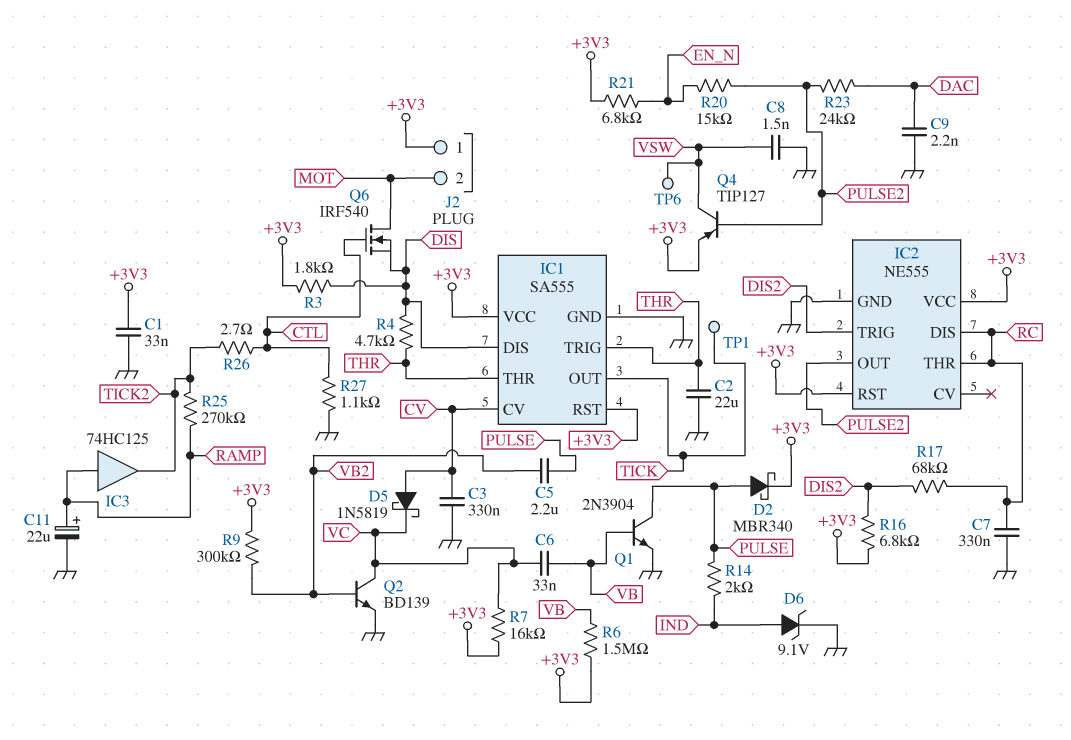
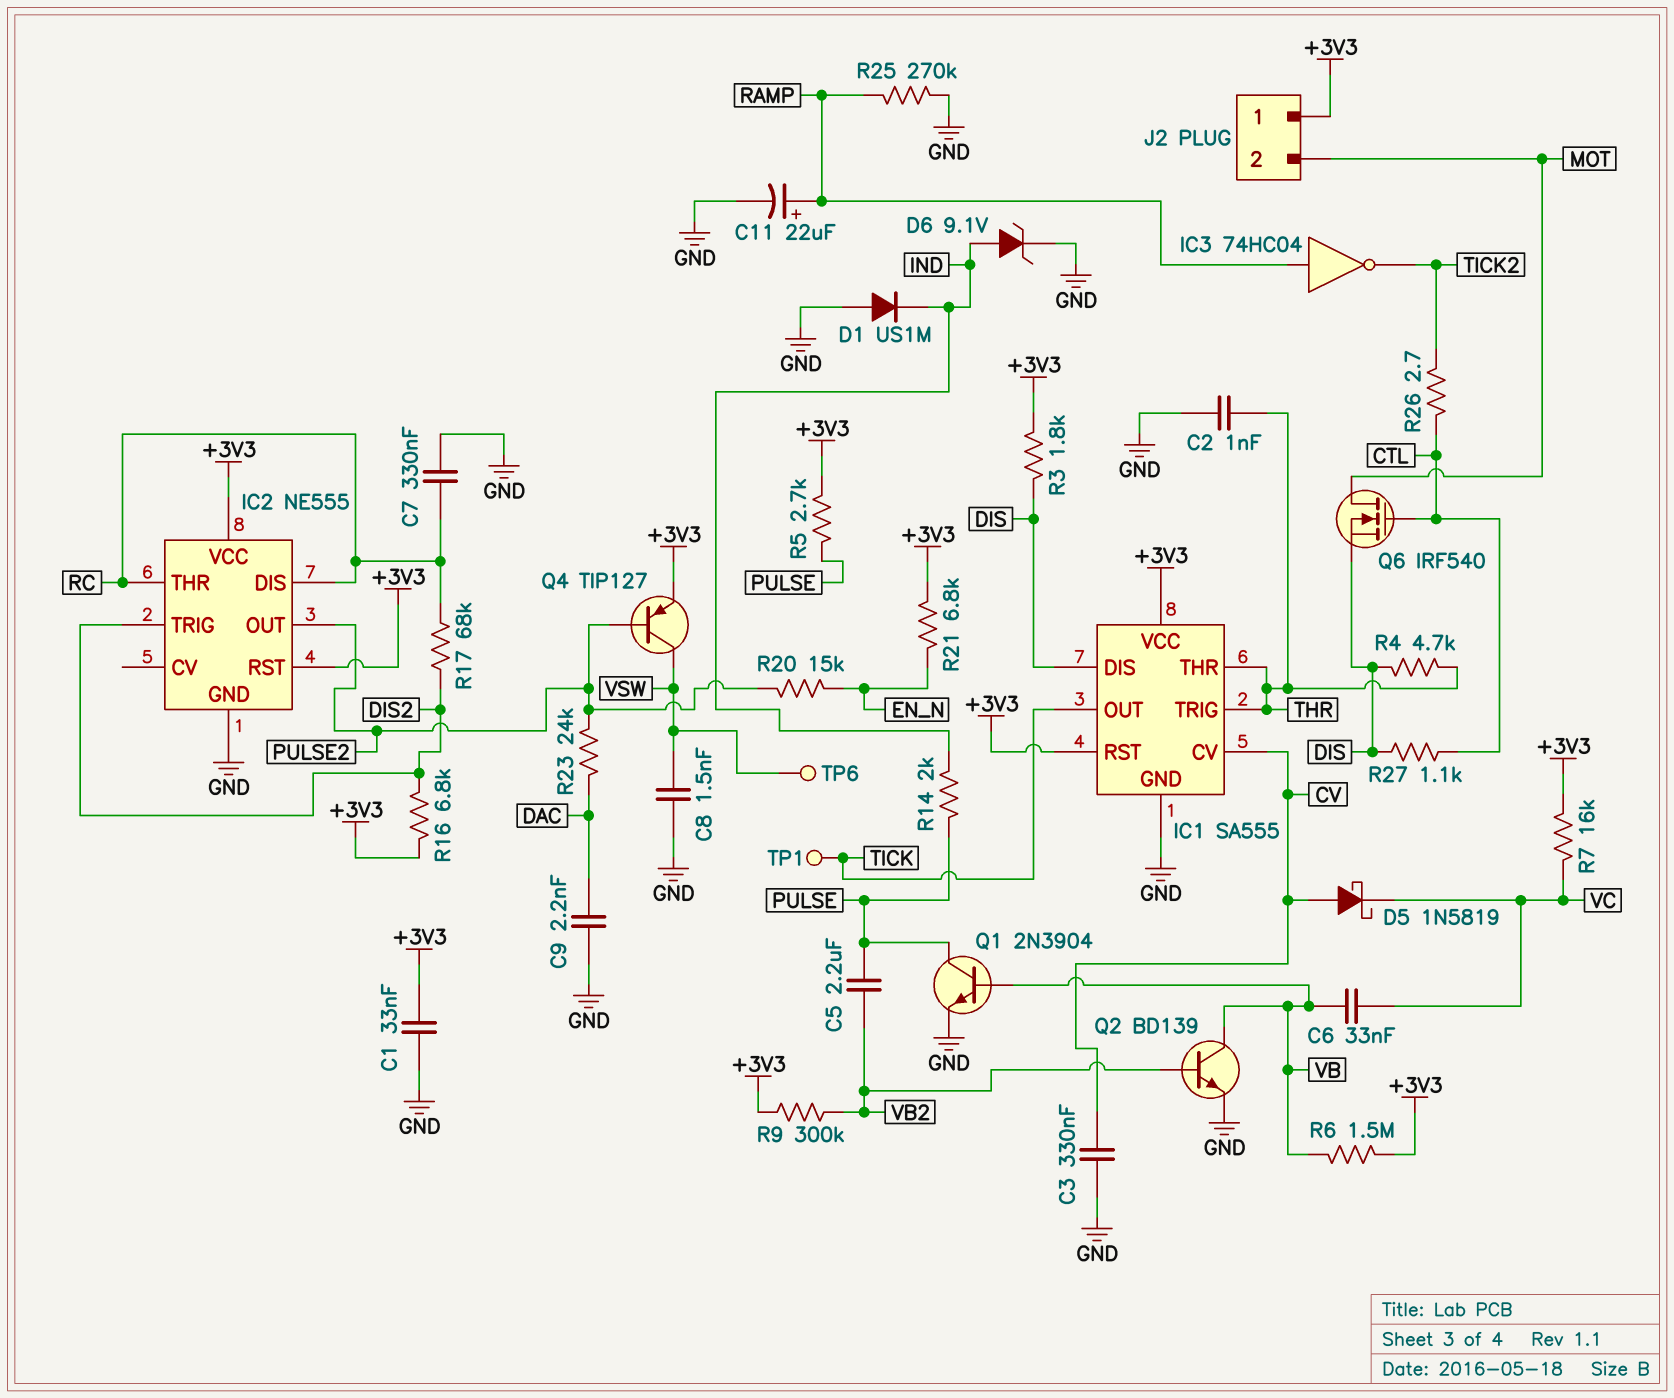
C2: 22uF (GND, THR) -> 1nF (GND, THR)
D1: none -> diode US1M (A GND, K IND)
D2: schottky MBR340 (A PULSE, K +3V3) -> none
IC3: buffer 74HC125 (in RAMP, out TICK2) -> NOT 74HC04 (in RAMP, out TICK2)
Q2: NPN BD139 (B VB2, C VC, E GND) -> NPN BD139 (B VB2, C VB, E GND)
R5: none -> 2.7k (+3V3, PULSE)
R25: 270k (RAMP, TICK2) -> 270k (GND, RAMP)
R27: 1.1k (CTL, GND) -> 1.1k (CTL, DIS)

